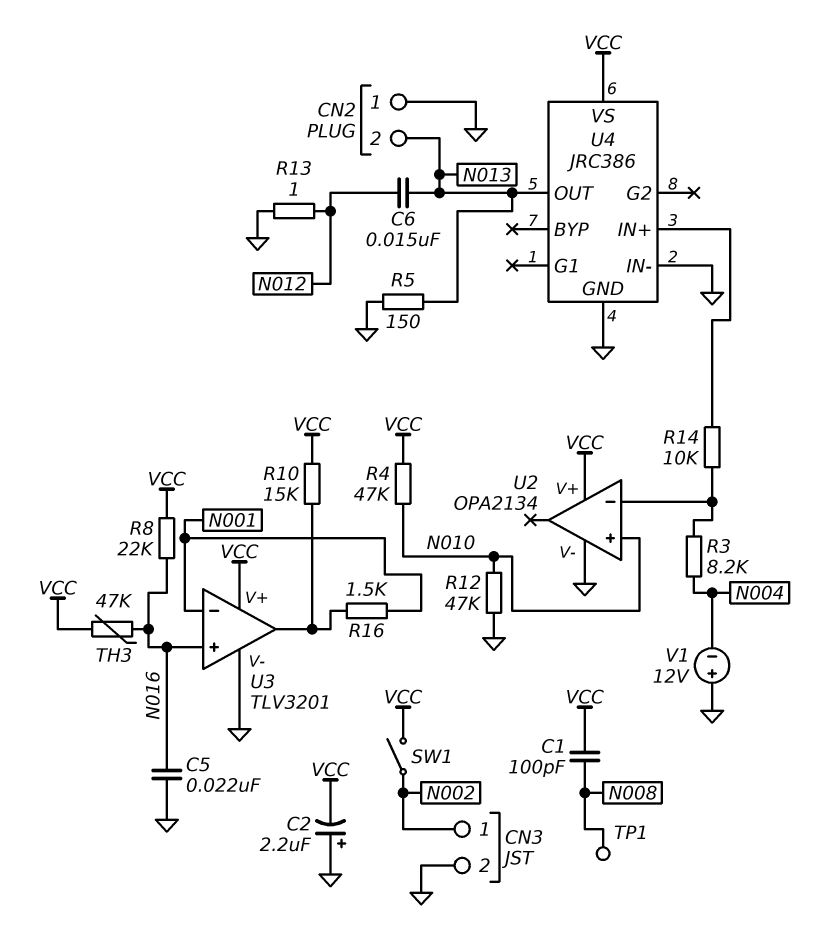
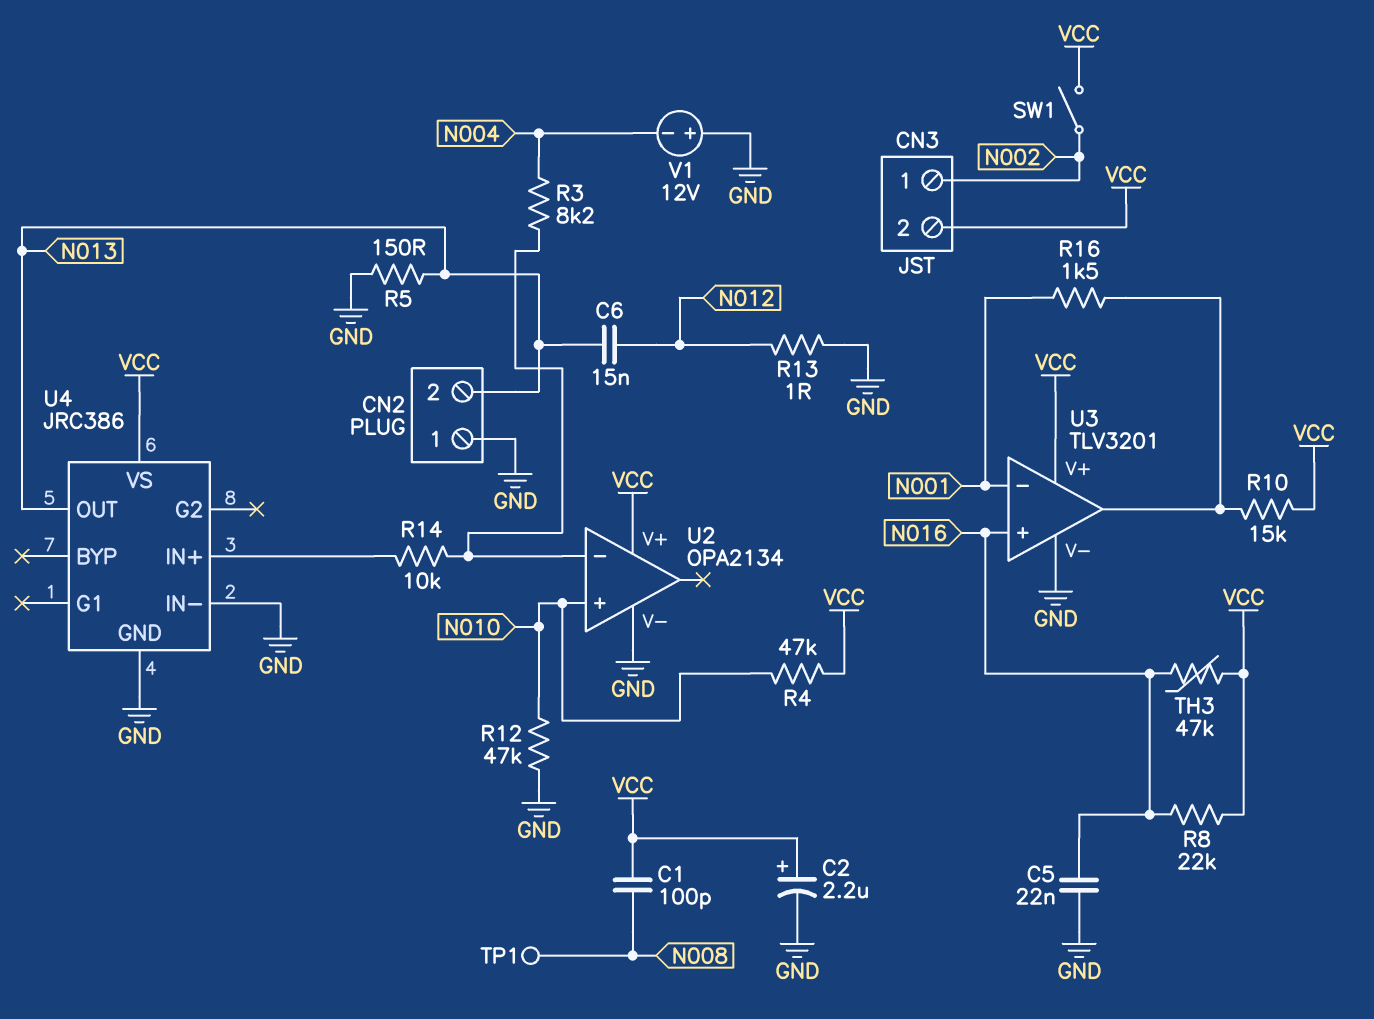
C2: 2.2uF (plus GND, minus VCC) -> 2.2uF (plus VCC, minus GND)
CN3 pin 2: GND -> VCC

